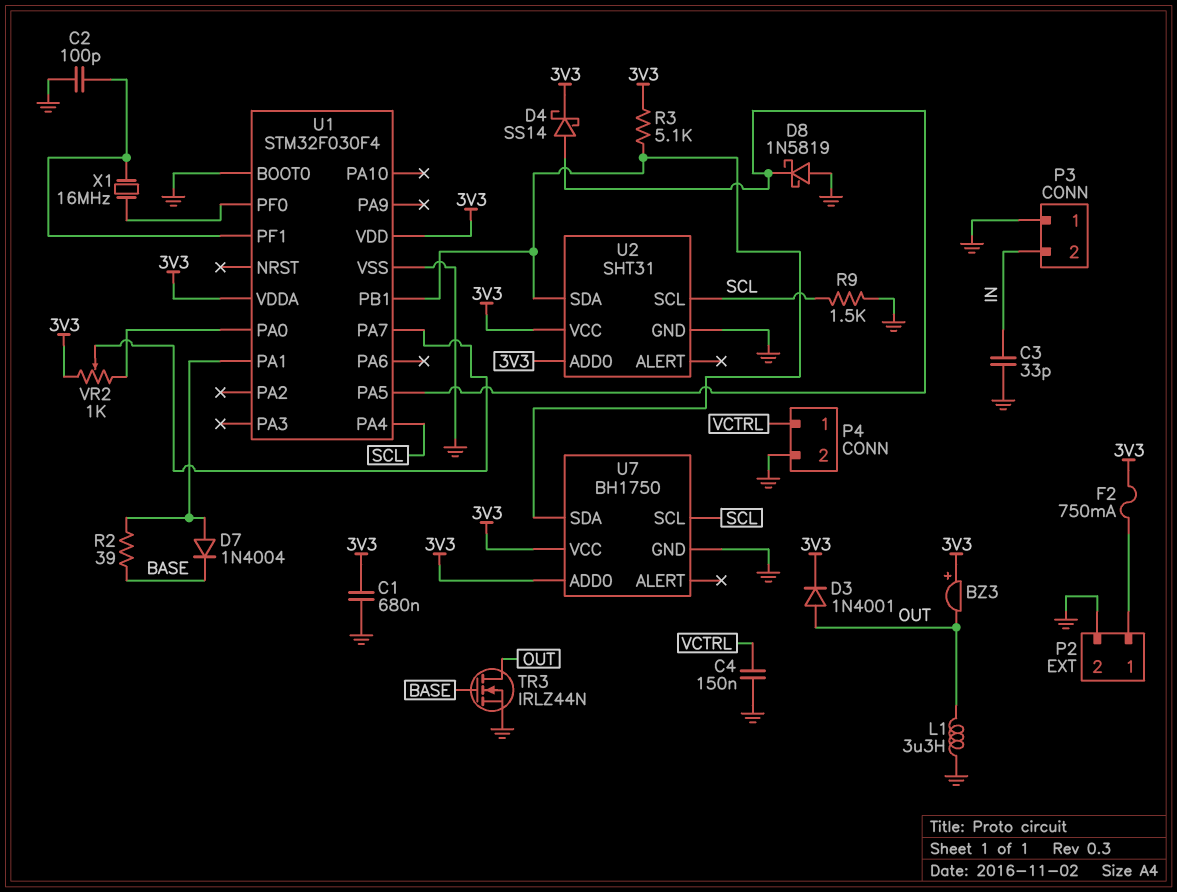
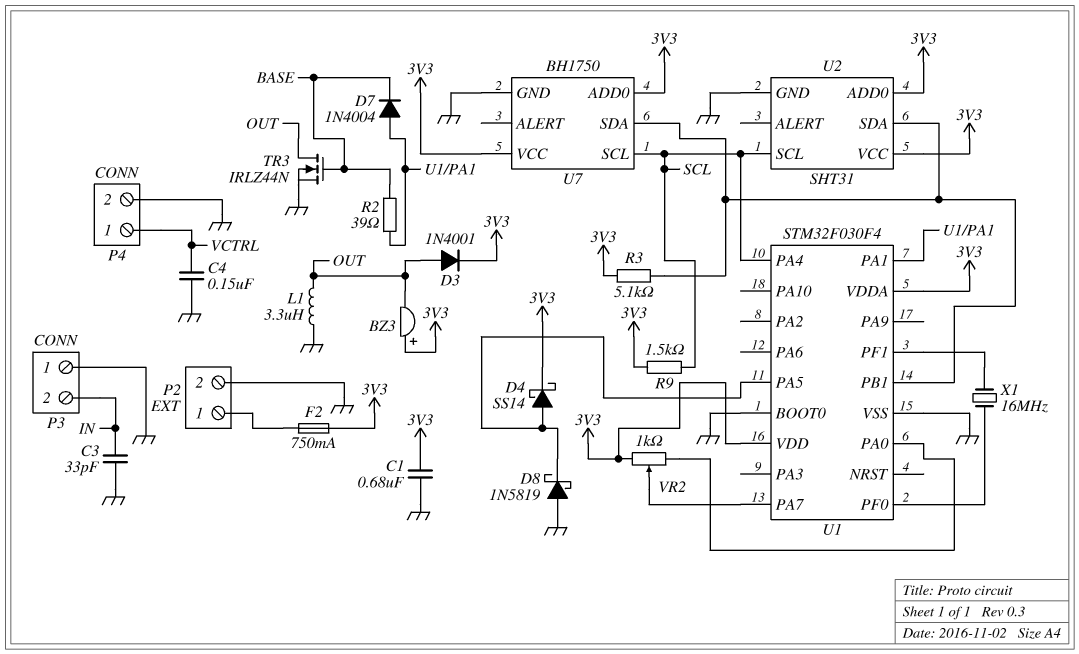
C2: 100pF (GND, U1/PF1) -> none
R9: 1.5k (GND, SCL) -> 1.5k (3V3, SCL)

